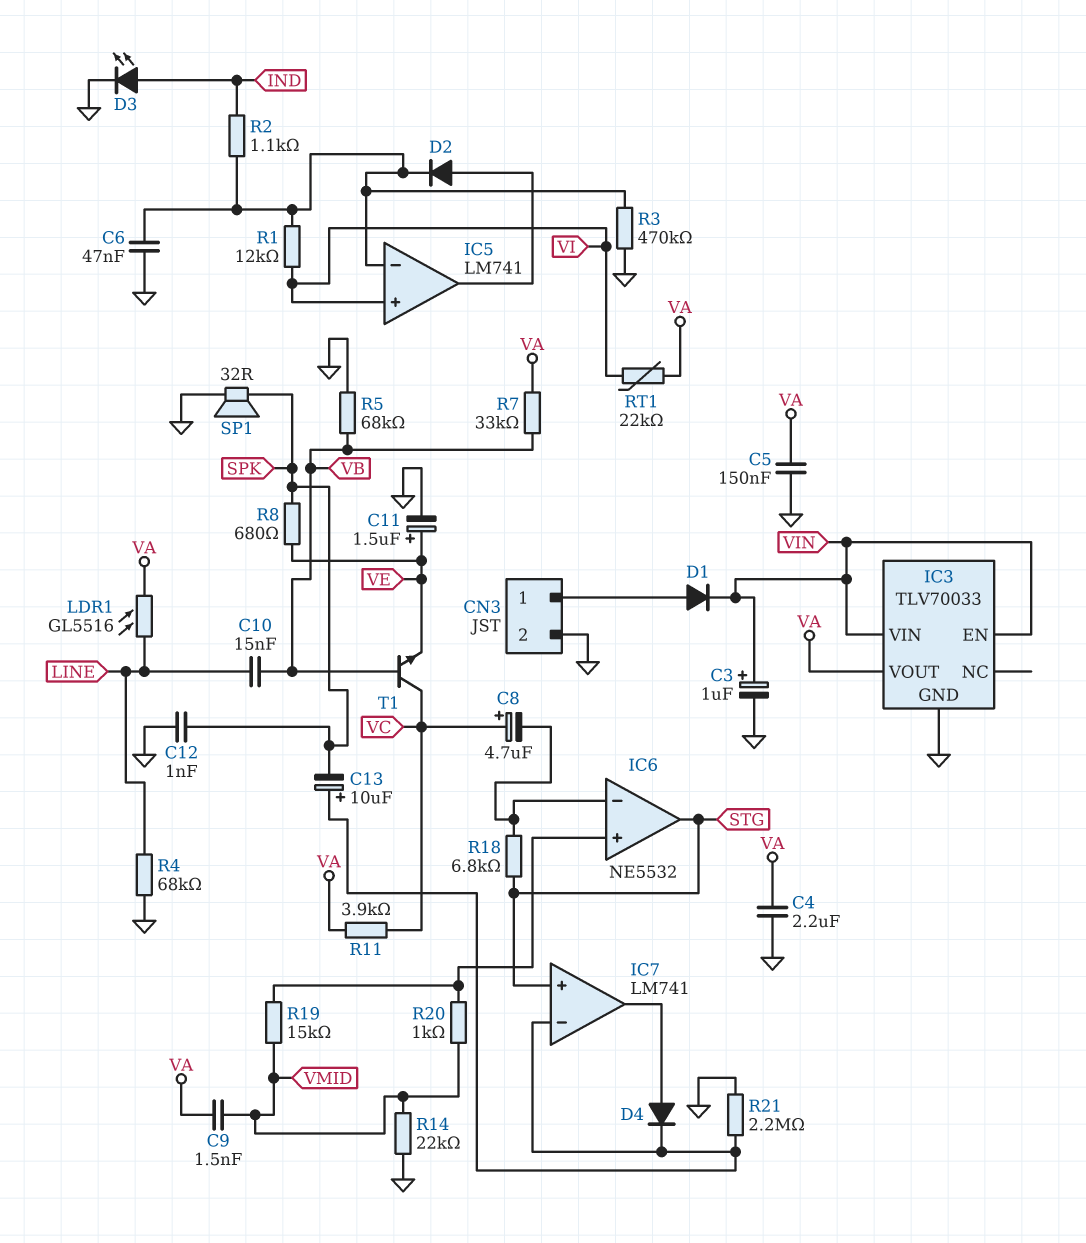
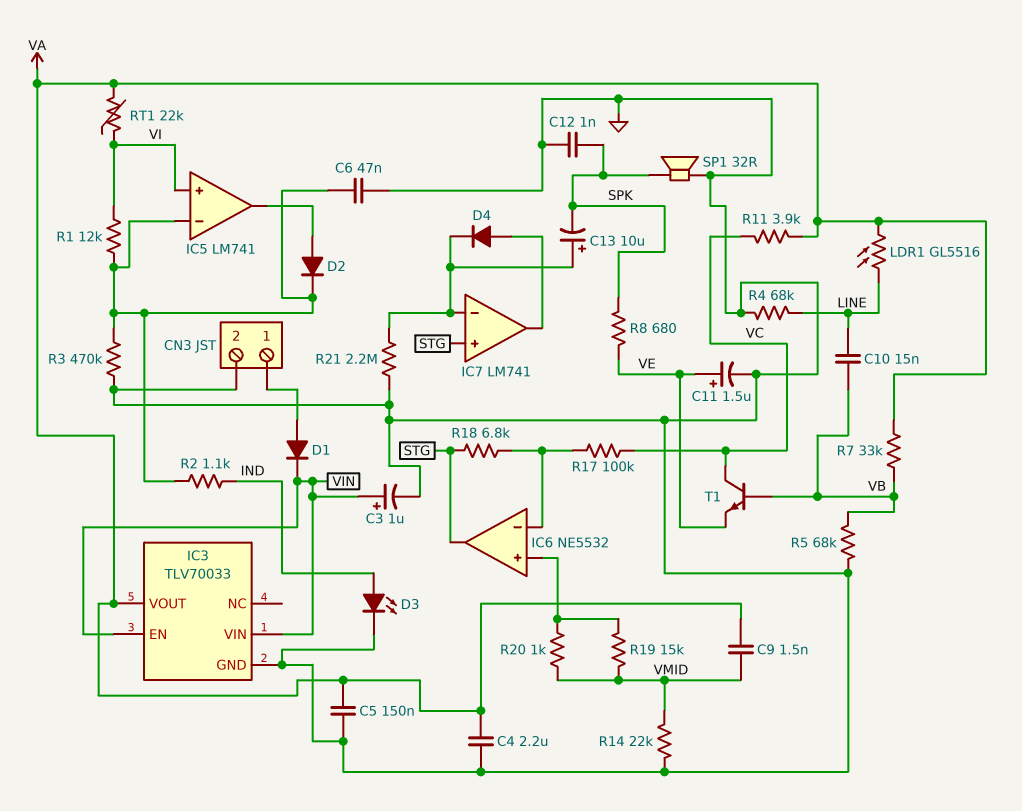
C8: 4.7uF (plus VC, minus IC6/in-) -> none
R17: none -> 100k (IC6/in-, VC)

